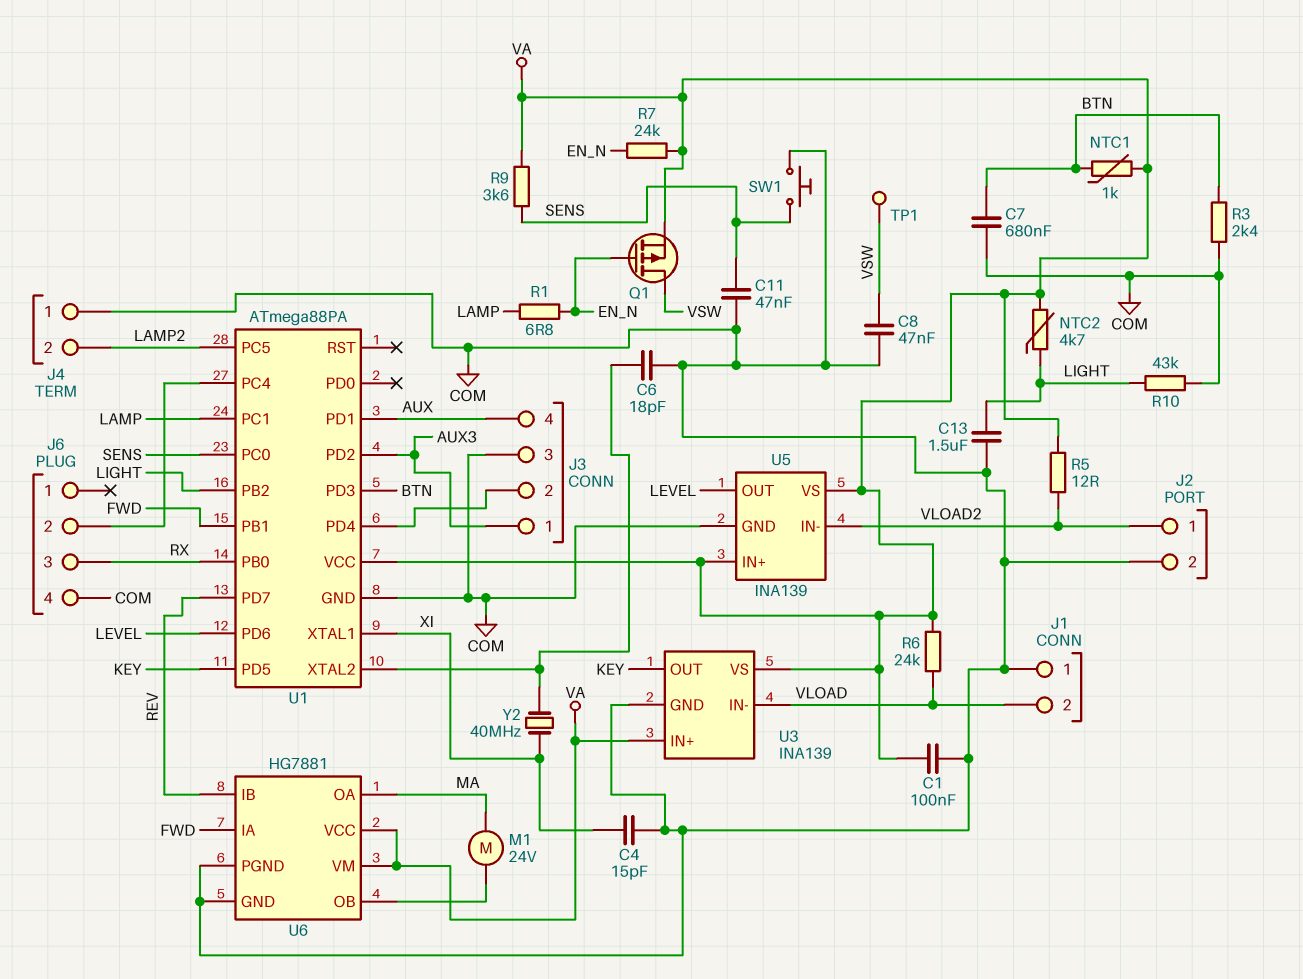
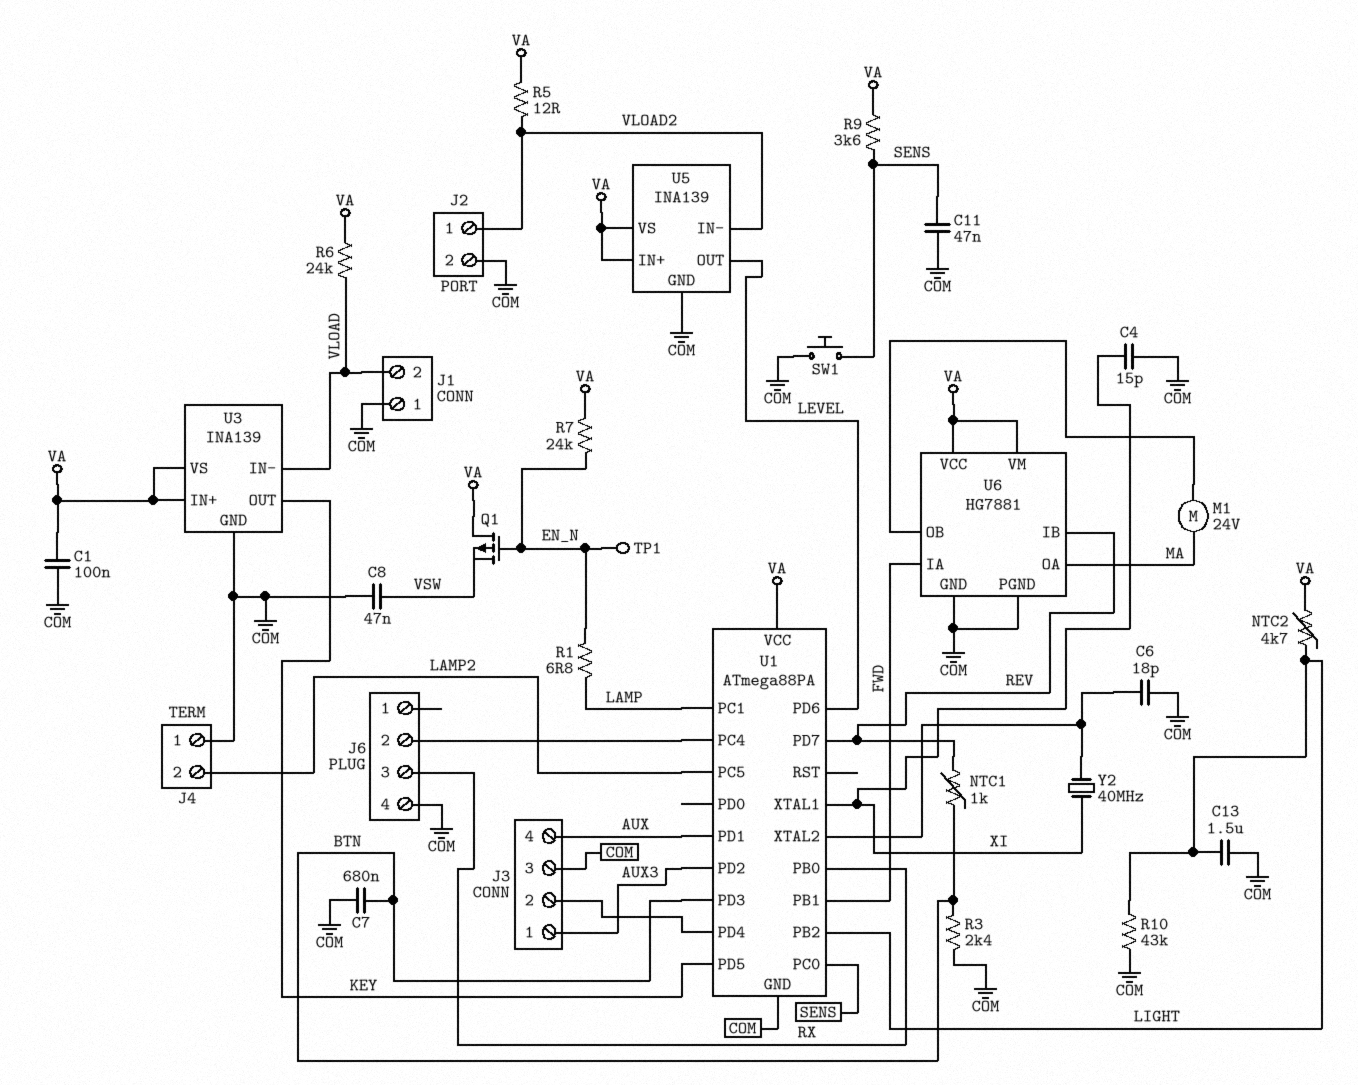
NTC1: 1k (BTN, VA) -> 1k (BTN, REV)
Q1: PMOS (G EN_N, D VSW, S VA) -> PMOS (G EN_N, D VA, S VSW)
TP1: test point (VSW) -> test point (EN_N)

